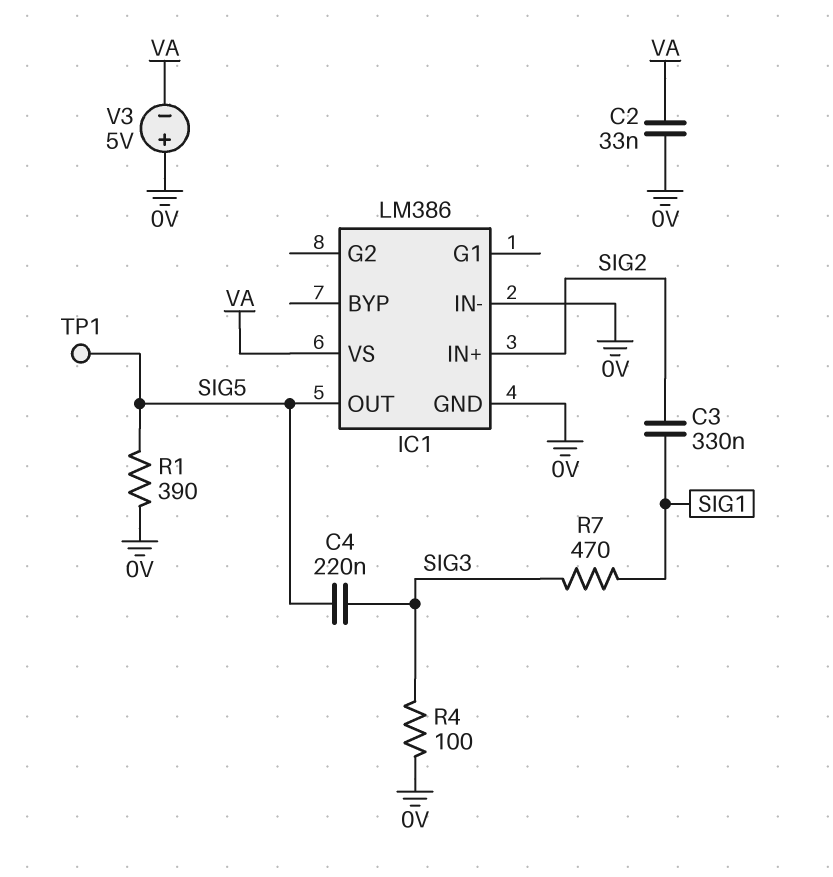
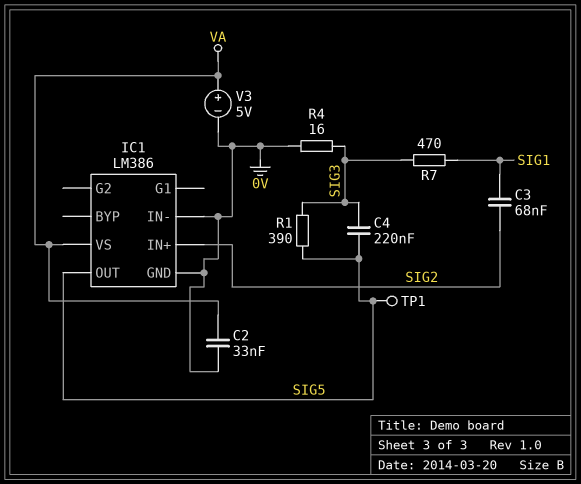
C3: 330nF (SIG1, SIG2) -> 68nF (SIG1, SIG2)
R1: 390 (0V, SIG5) -> 390 (SIG3, SIG5)
R4: 100 (0V, SIG3) -> 16 (0V, SIG3)
V3: 5V (plus 0V, minus VA) -> 5V (plus VA, minus 0V)

